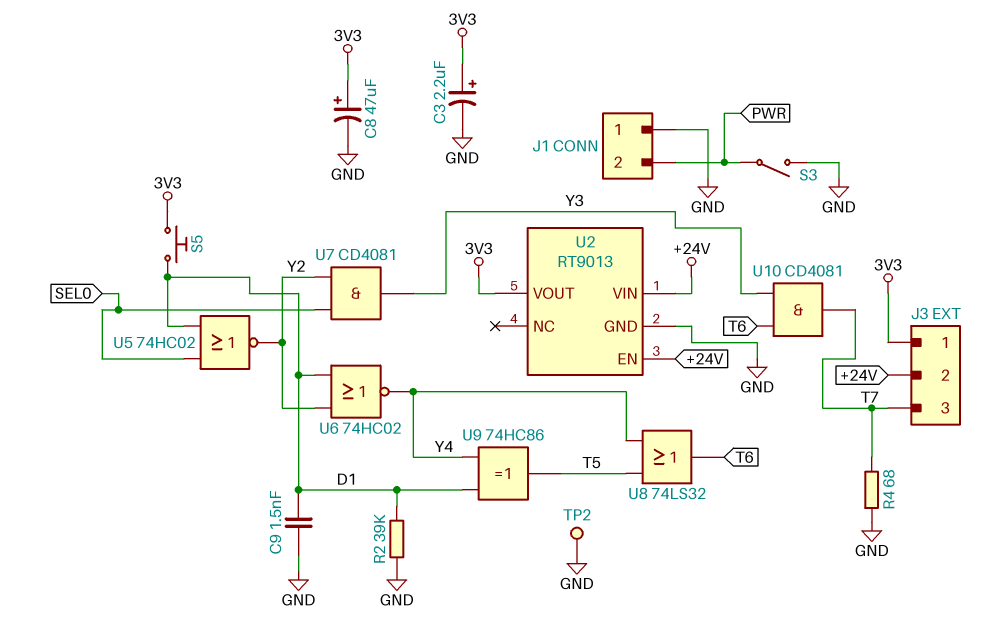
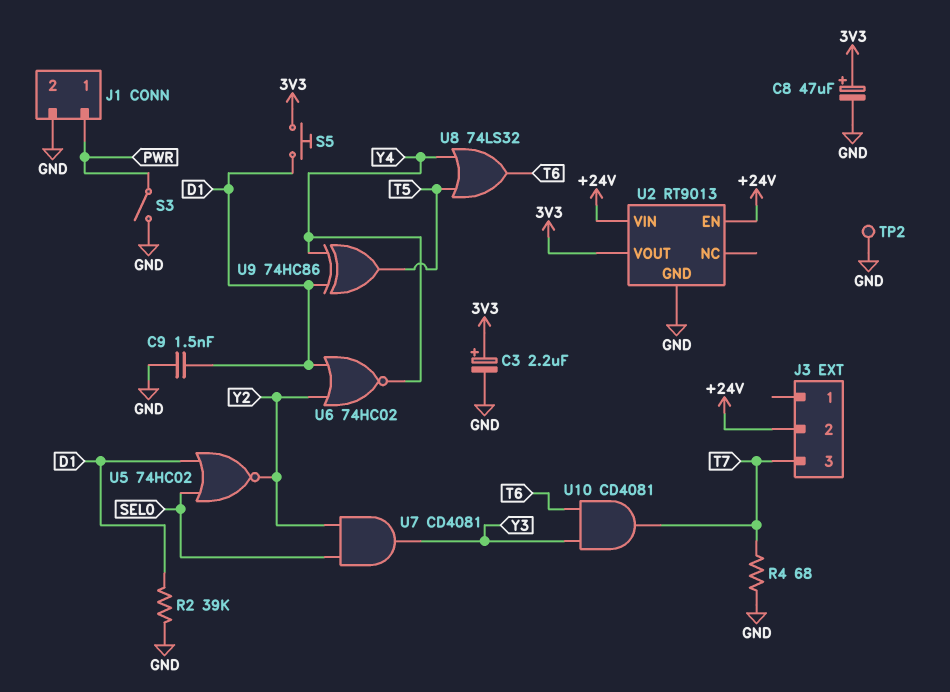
J1 pin 1: GND -> PWR
J1 pin 2: PWR -> GND
J3 pin 1: 3V3 -> none

